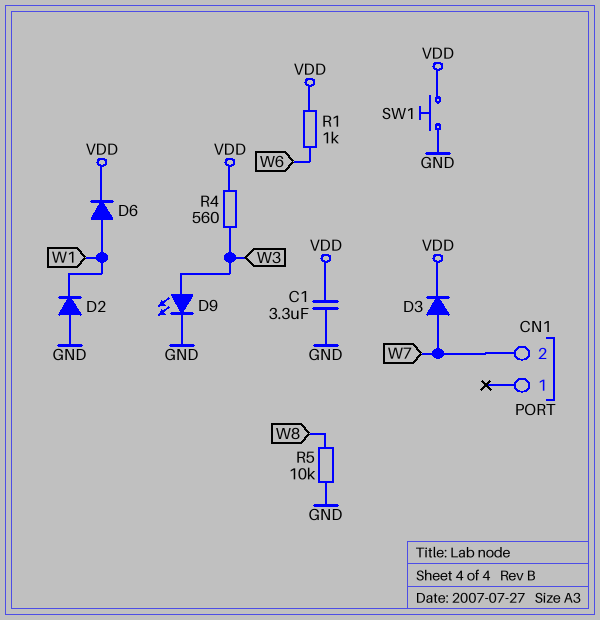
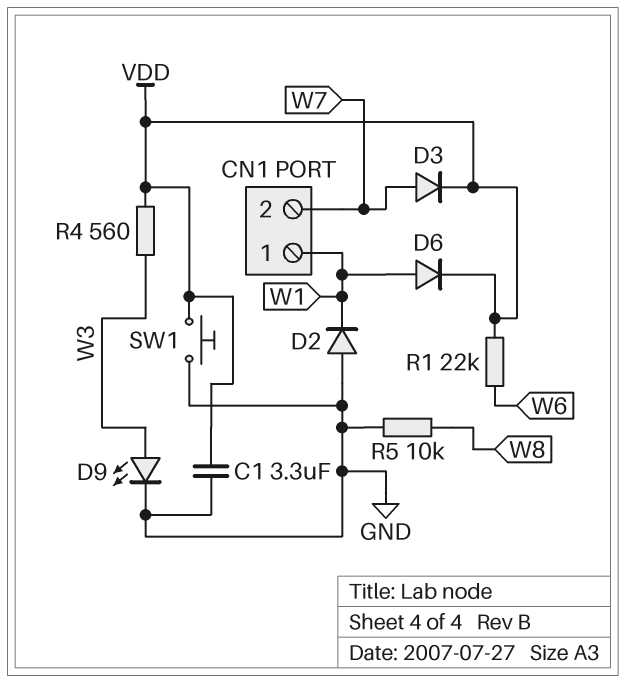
CN1 pin 1: none -> W1
R1: 1k (VDD, W6) -> 22k (VDD, W6)

